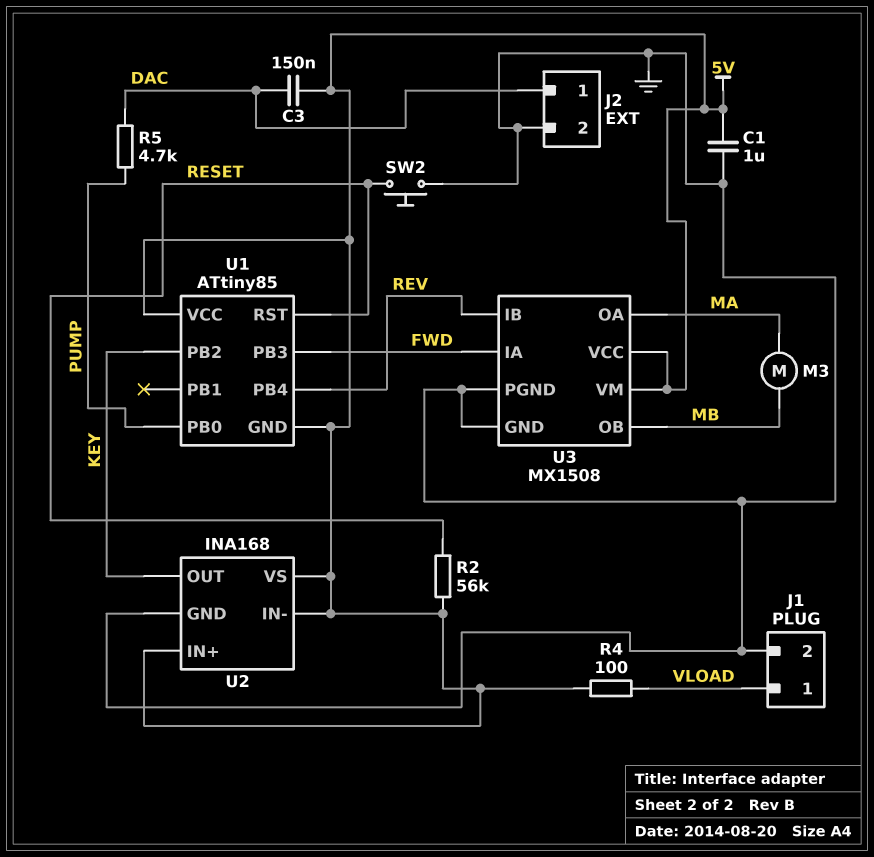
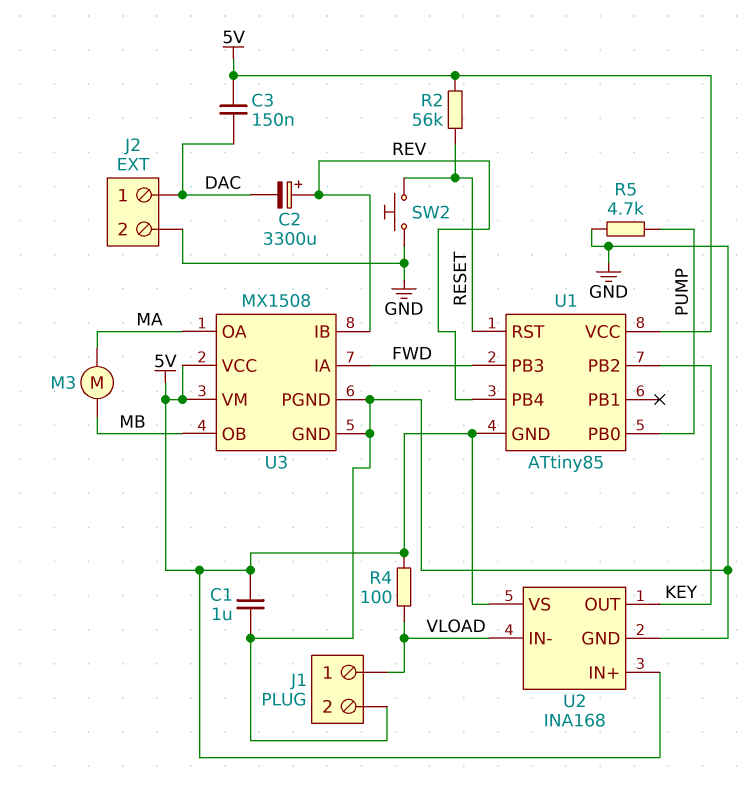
C2: none -> 3300uF (plus REV, minus DAC)
R5: 4.7k (DAC, PUMP) -> 4.7k (GND, PUMP)
U2 pin IN-: 5V -> VLOAD

